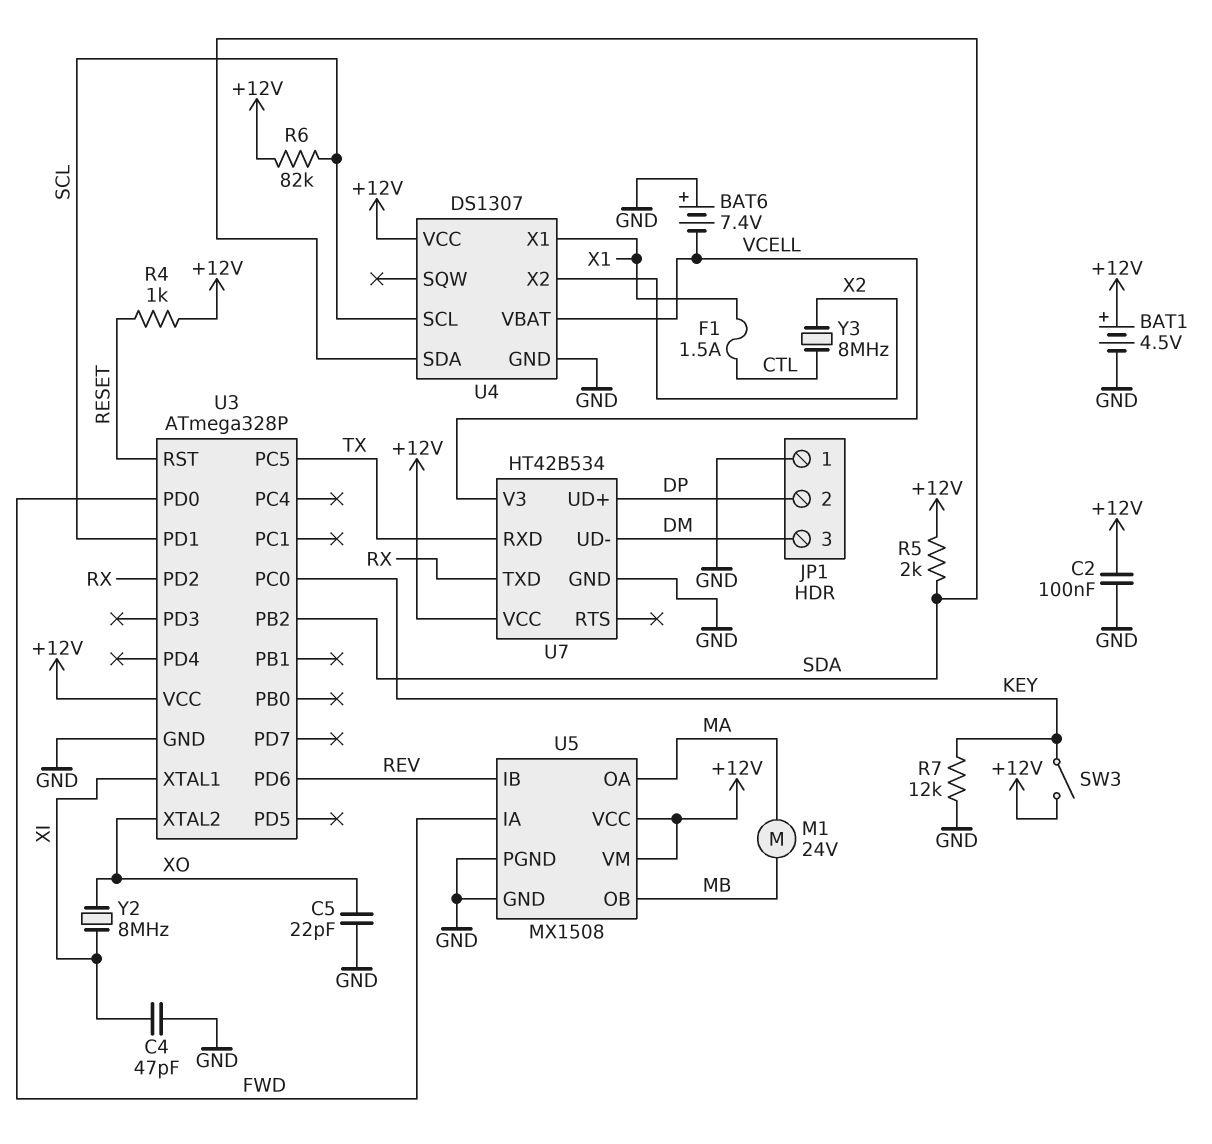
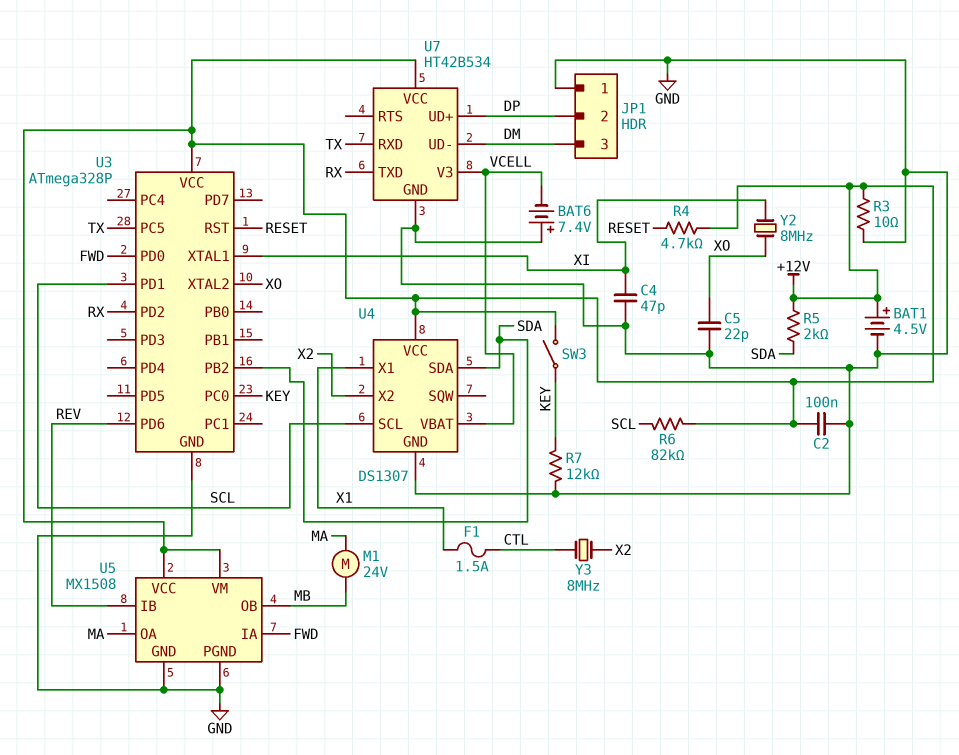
R3: none -> 10 (+12V, GND)
R4: 1k (+12V, RESET) -> 4.7k (+12V, RESET)

